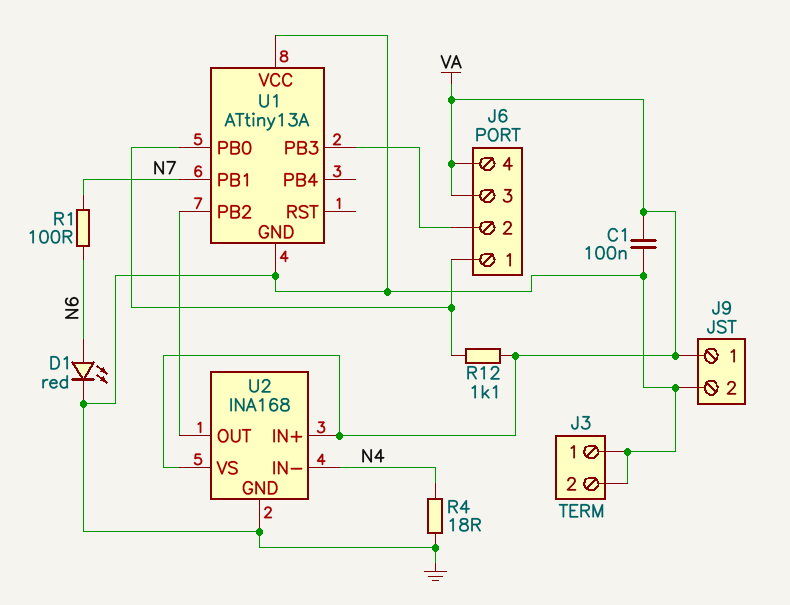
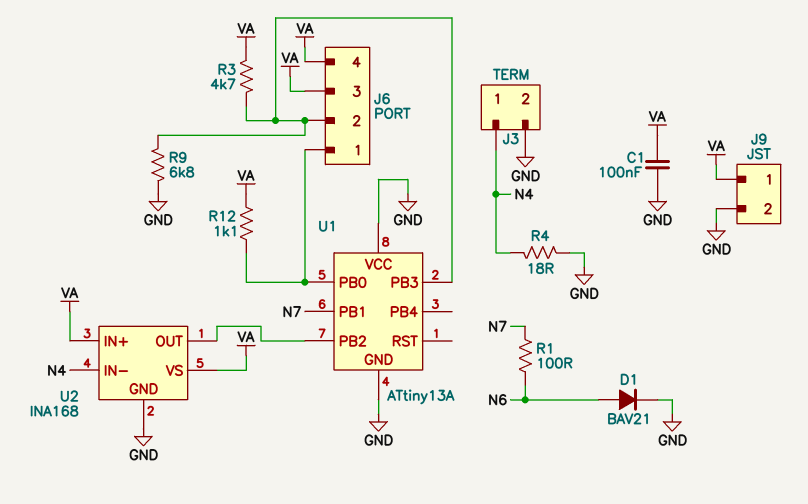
D1: LED red (A N6, K GND) -> diode BAV21 (A N6, K GND)
J3 pin 1: GND -> N4
R3: none -> 4.7k (J6/2, VA)
R9: none -> 6.8k (GND, J6/2)

